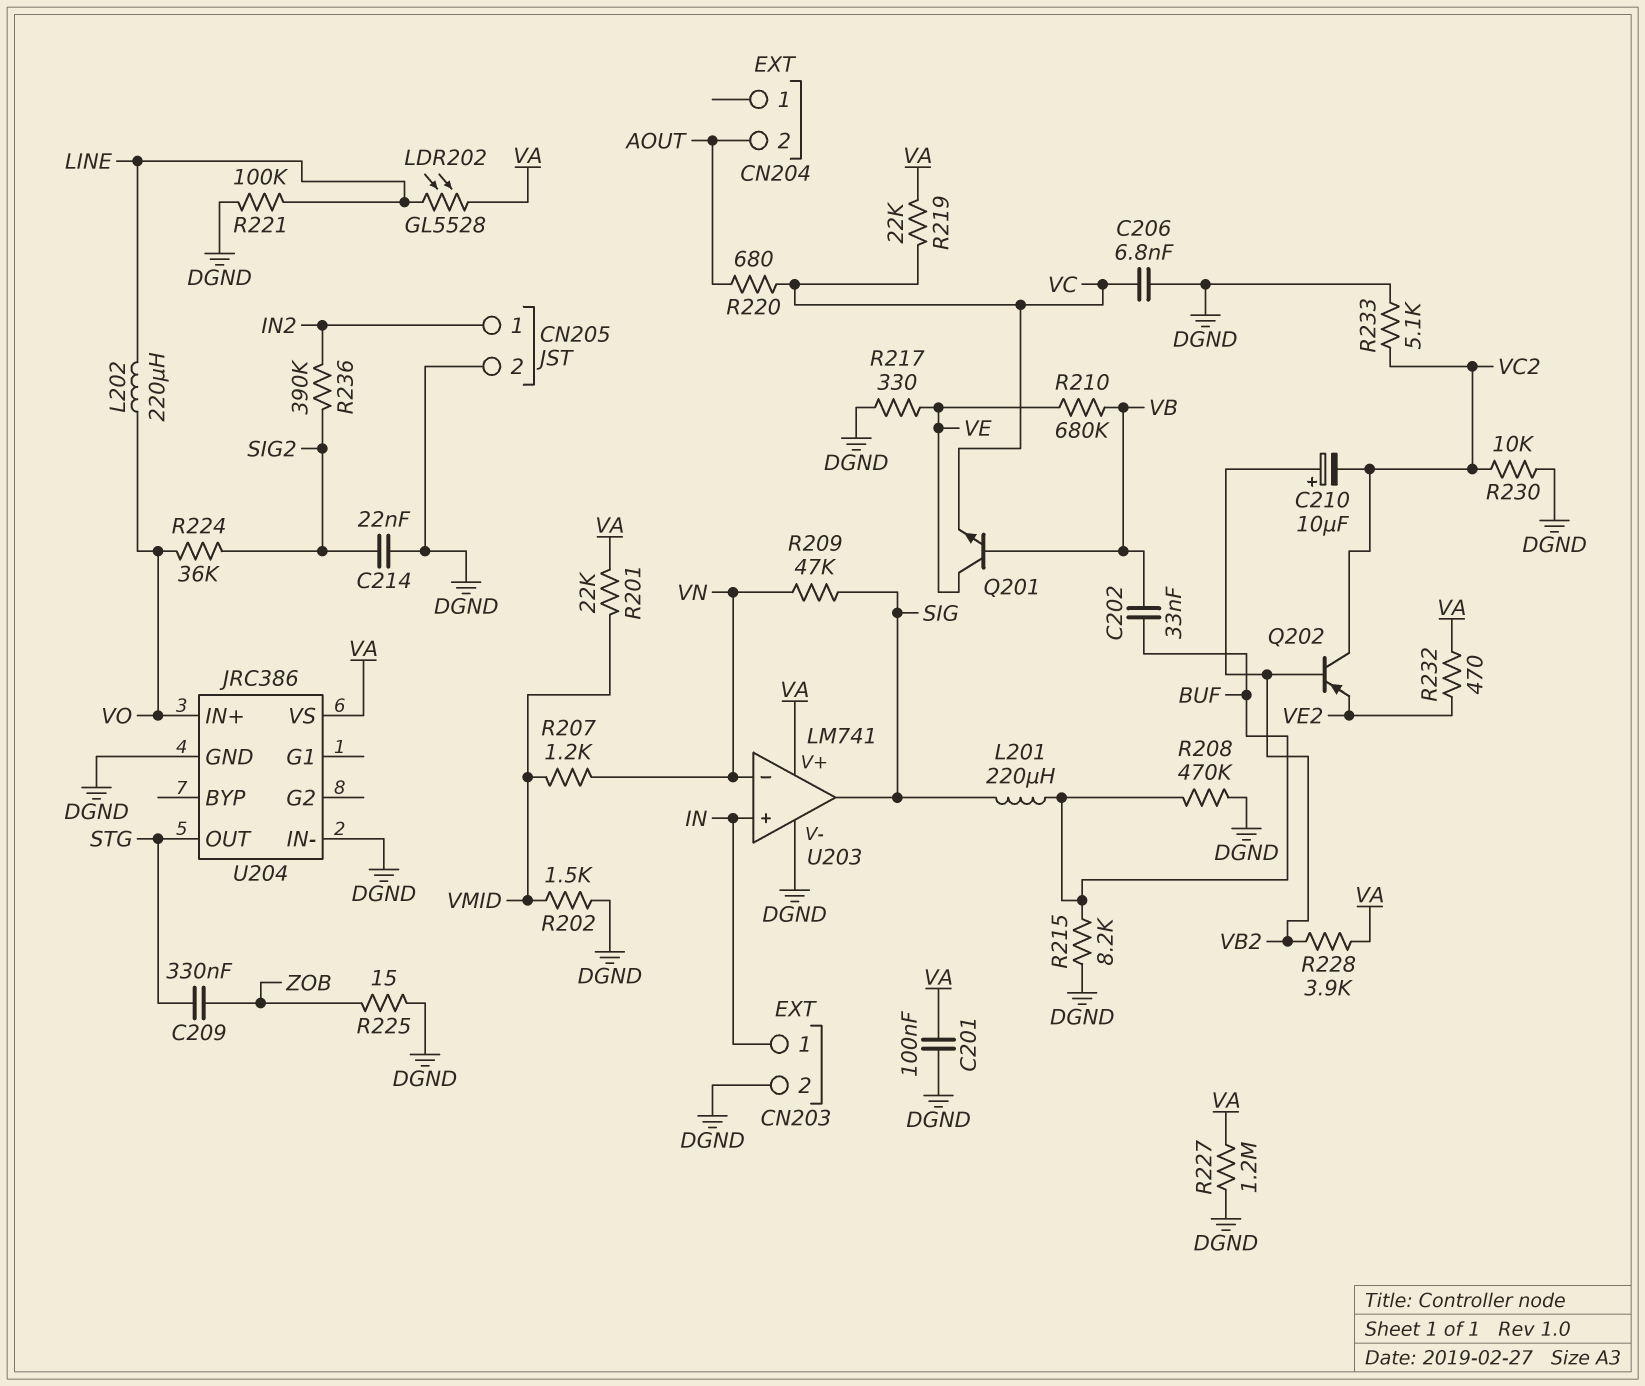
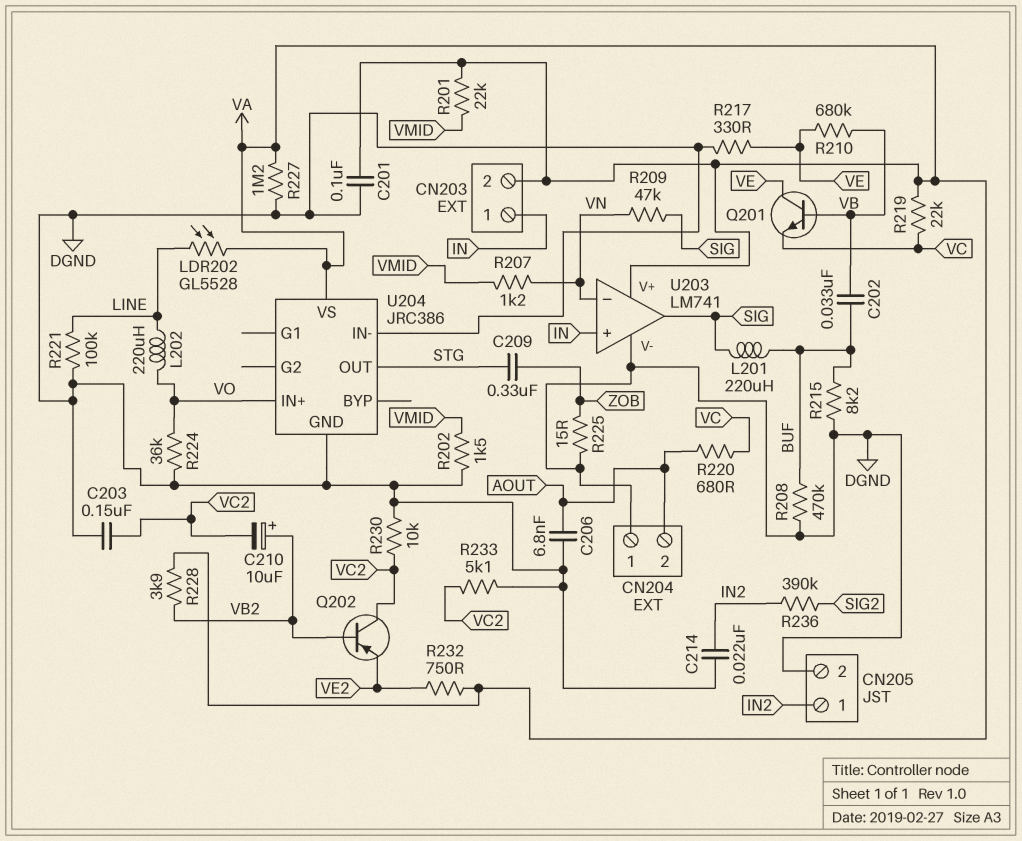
C203: none -> 150nF (DGND, VC2)
C206: 6.8nF (DGND, VC) -> 6.8nF (AOUT, DGND)
C214: 22nF (DGND, SIG2) -> 22nF (DGND, IN2)
CN203 pin 2: DGND -> VA
CN204 pin 1: none -> DGND
R224: 36k (SIG2, VO) -> 36k (DGND, VO)
R232: 470 (VA, VE2) -> 750 (VA, VE2)

